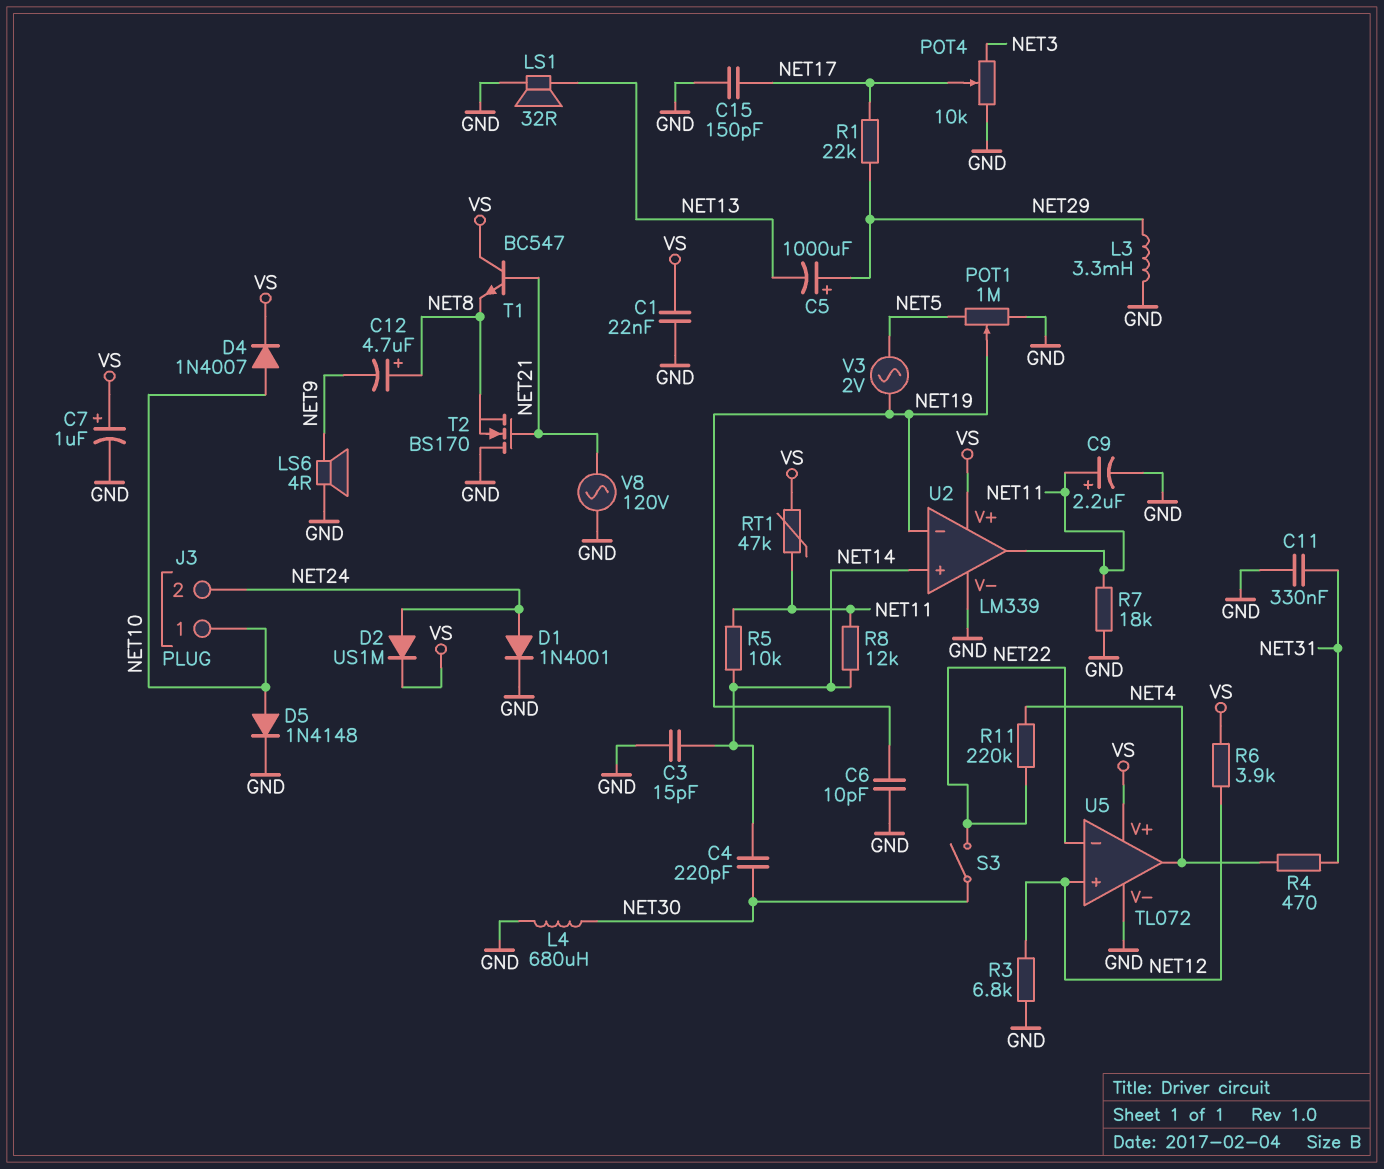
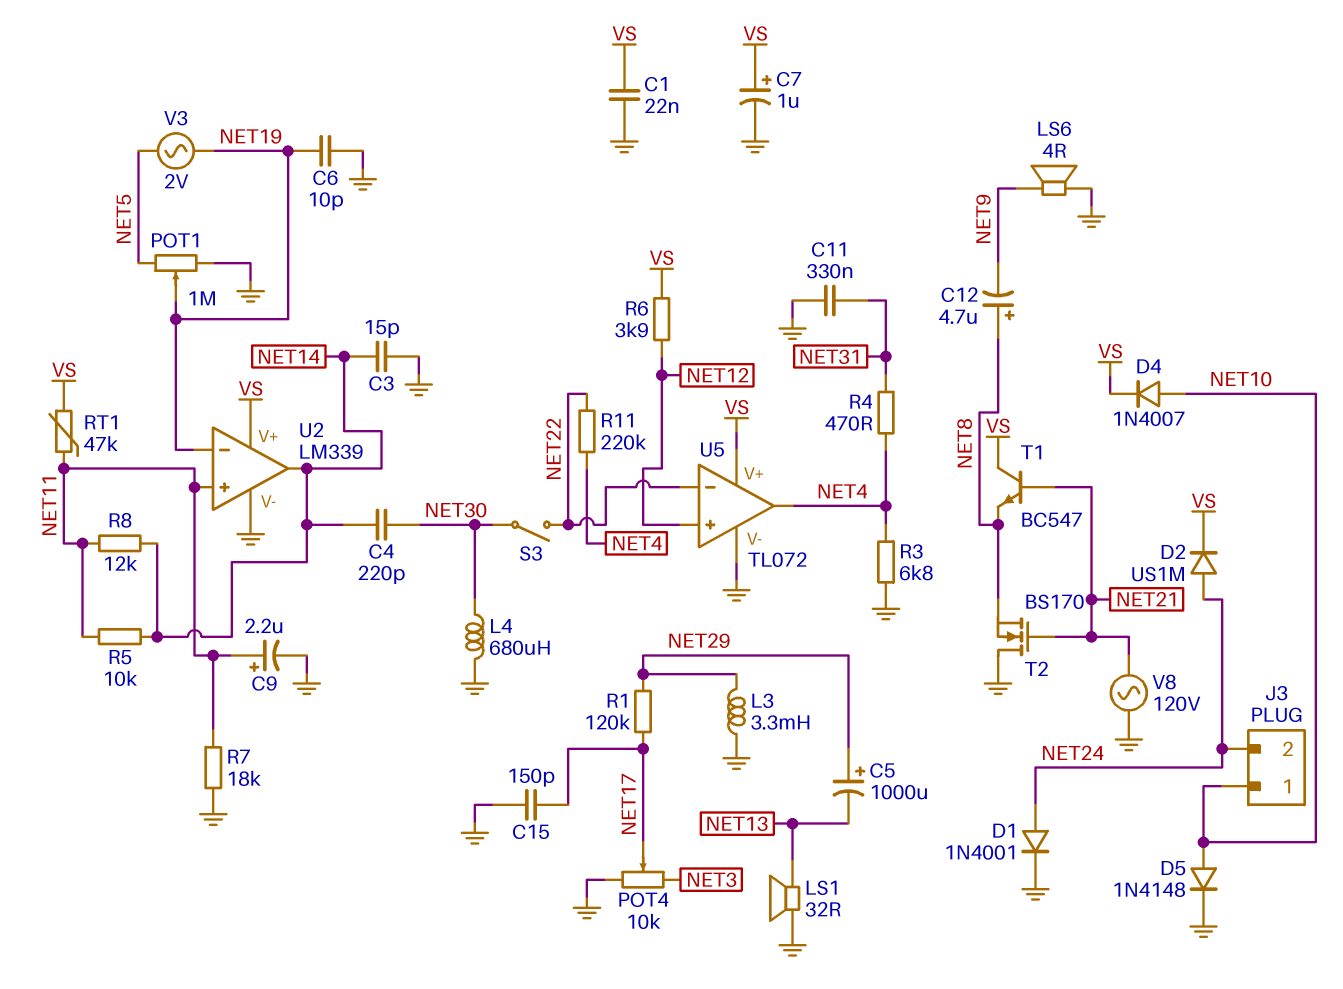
R1: 22k (NET17, NET29) -> 120k (NET17, NET29)
R3: 6.8k (GND, NET12) -> 6.8k (GND, NET4)
U2 pin in+: NET14 -> NET11
U2 pin out: NET11 -> NET14

